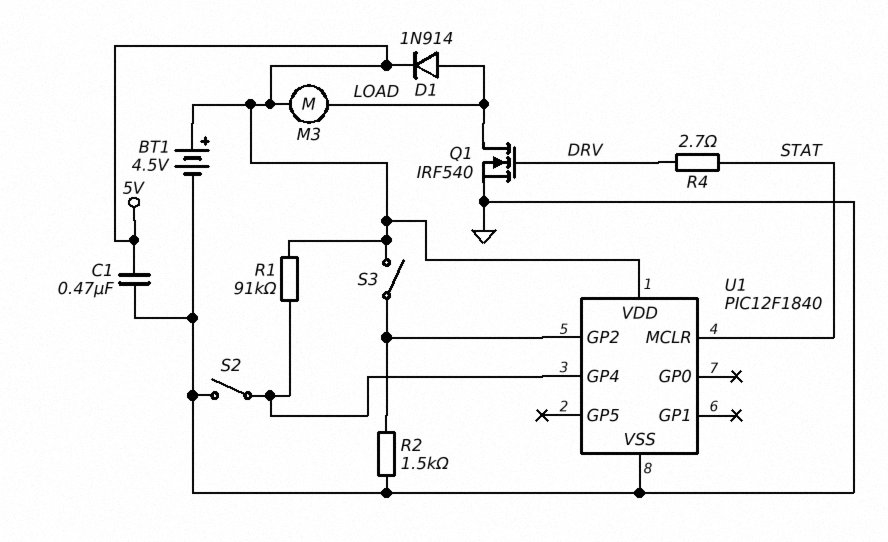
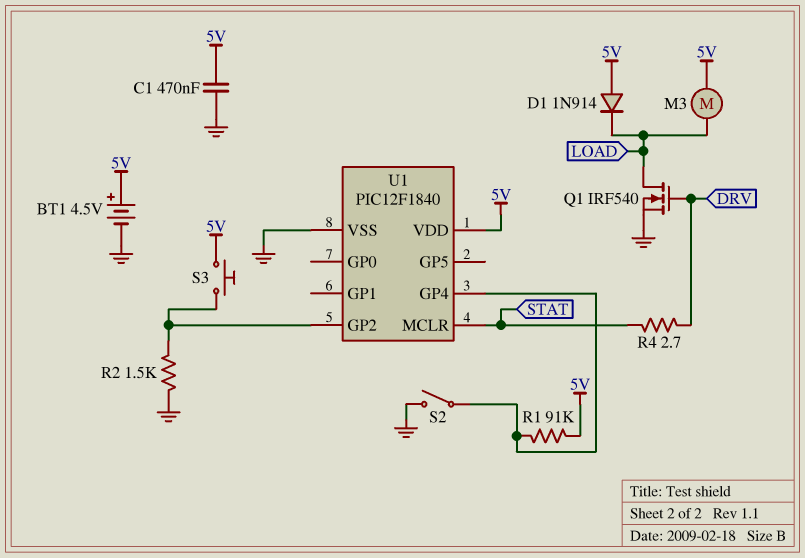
D1: diode 1N914 (A LOAD, K 5V) -> diode 1N914 (A 5V, K LOAD)
S3: switch (5V, U1/GP2) -> button (5V, U1/GP2)

